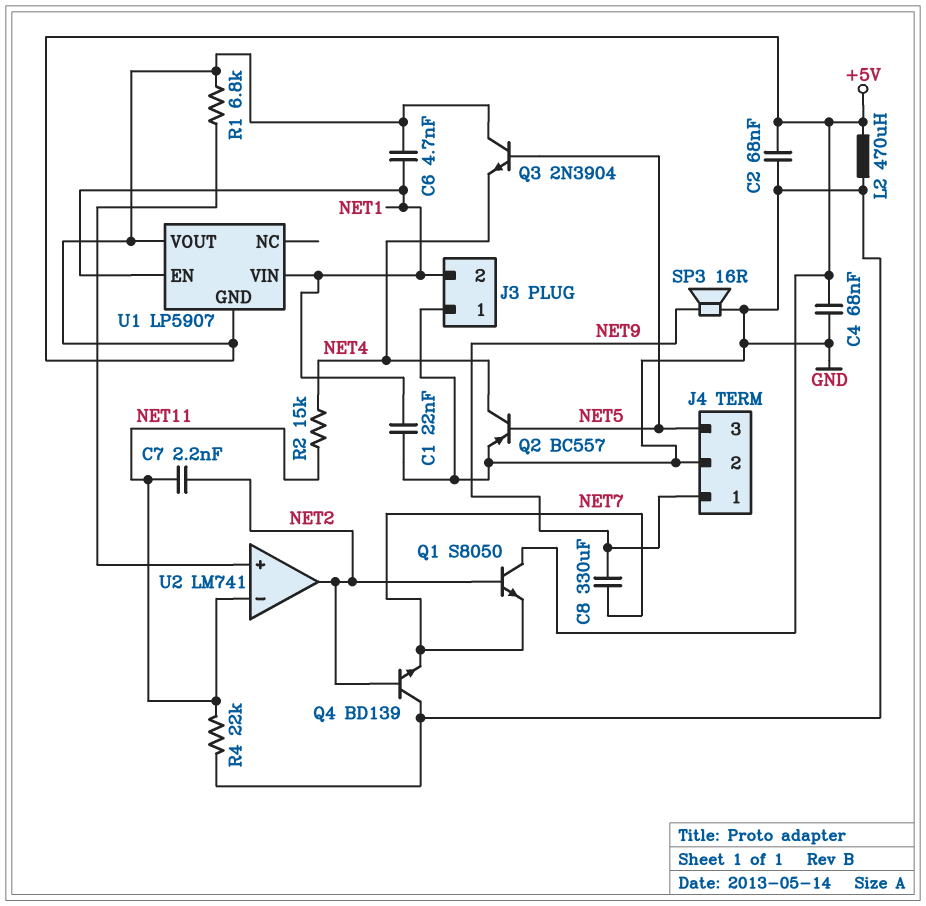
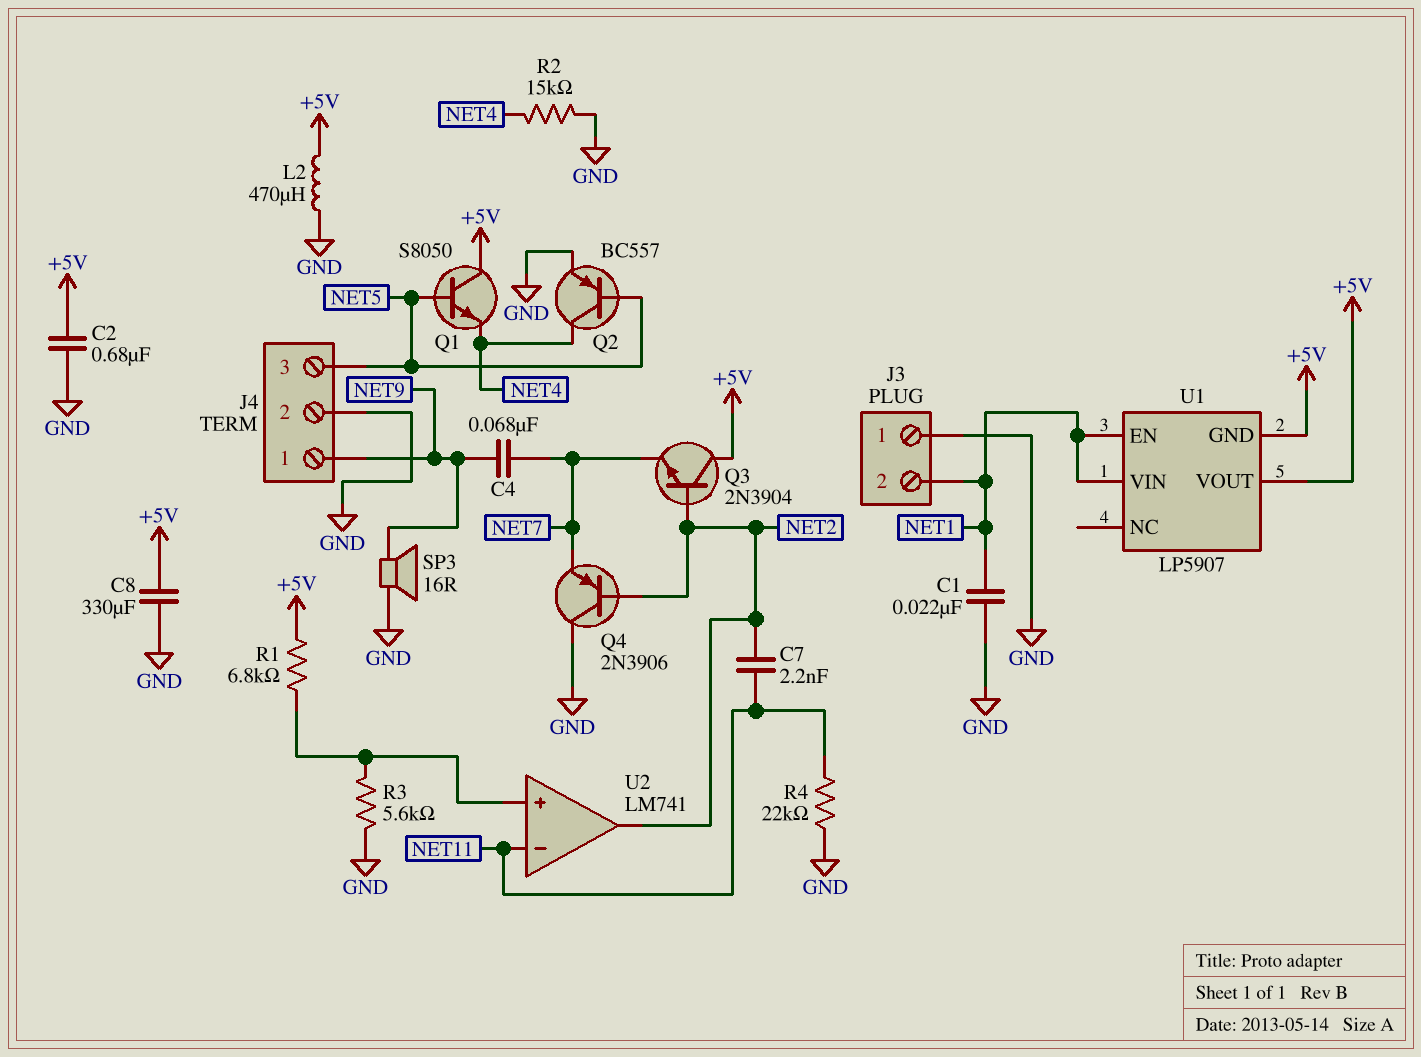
C2: 68nF (+5V, GND) -> 680nF (+5V, GND)
C4: 68nF (+5V, GND) -> 68nF (NET7, NET9)
C6: 4.7nF (+5V, NET1) -> none
C8: 330uF (NET7, NET9) -> 330uF (+5V, GND)
Q1: NPN S8050 (B NET2, C +5V, E NET7) -> NPN S8050 (B NET5, C +5V, E NET4)
Q3: NPN 2N3904 (B NET5, C +5V, E NET4) -> NPN 2N3904 (B NET2, C +5V, E NET7)
Q4: NPN BD139 (B NET2, C GND, E NET7) -> PNP 2N3906 (B NET2, C GND, E NET7)
R2: 15k (NET4, NET11) -> 15k (GND, NET4)
R3: none -> 5.6k (GND, U2/in+)

